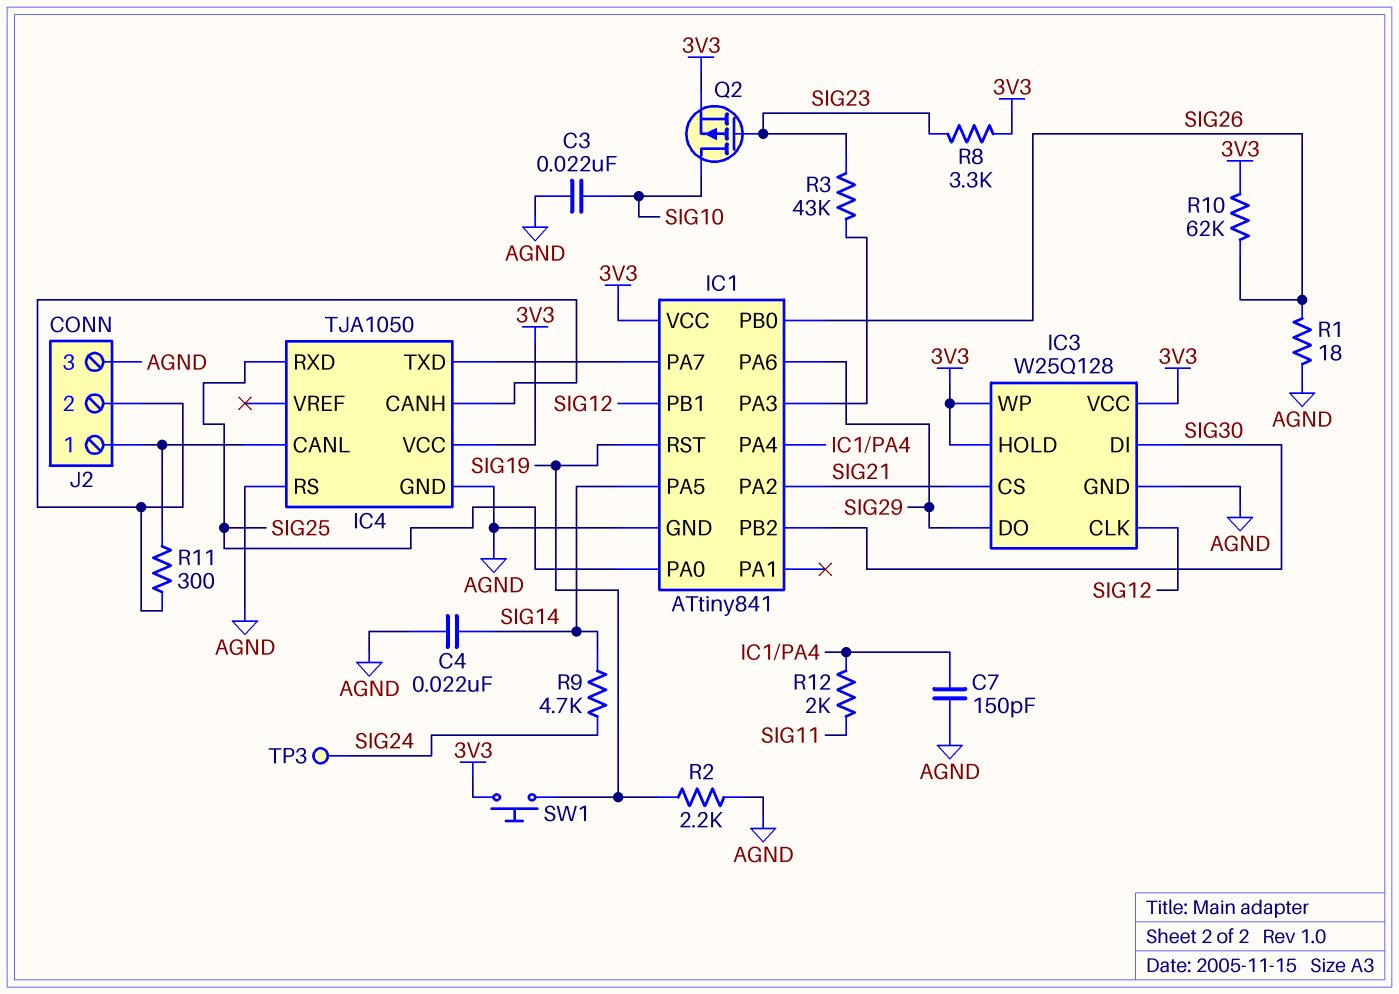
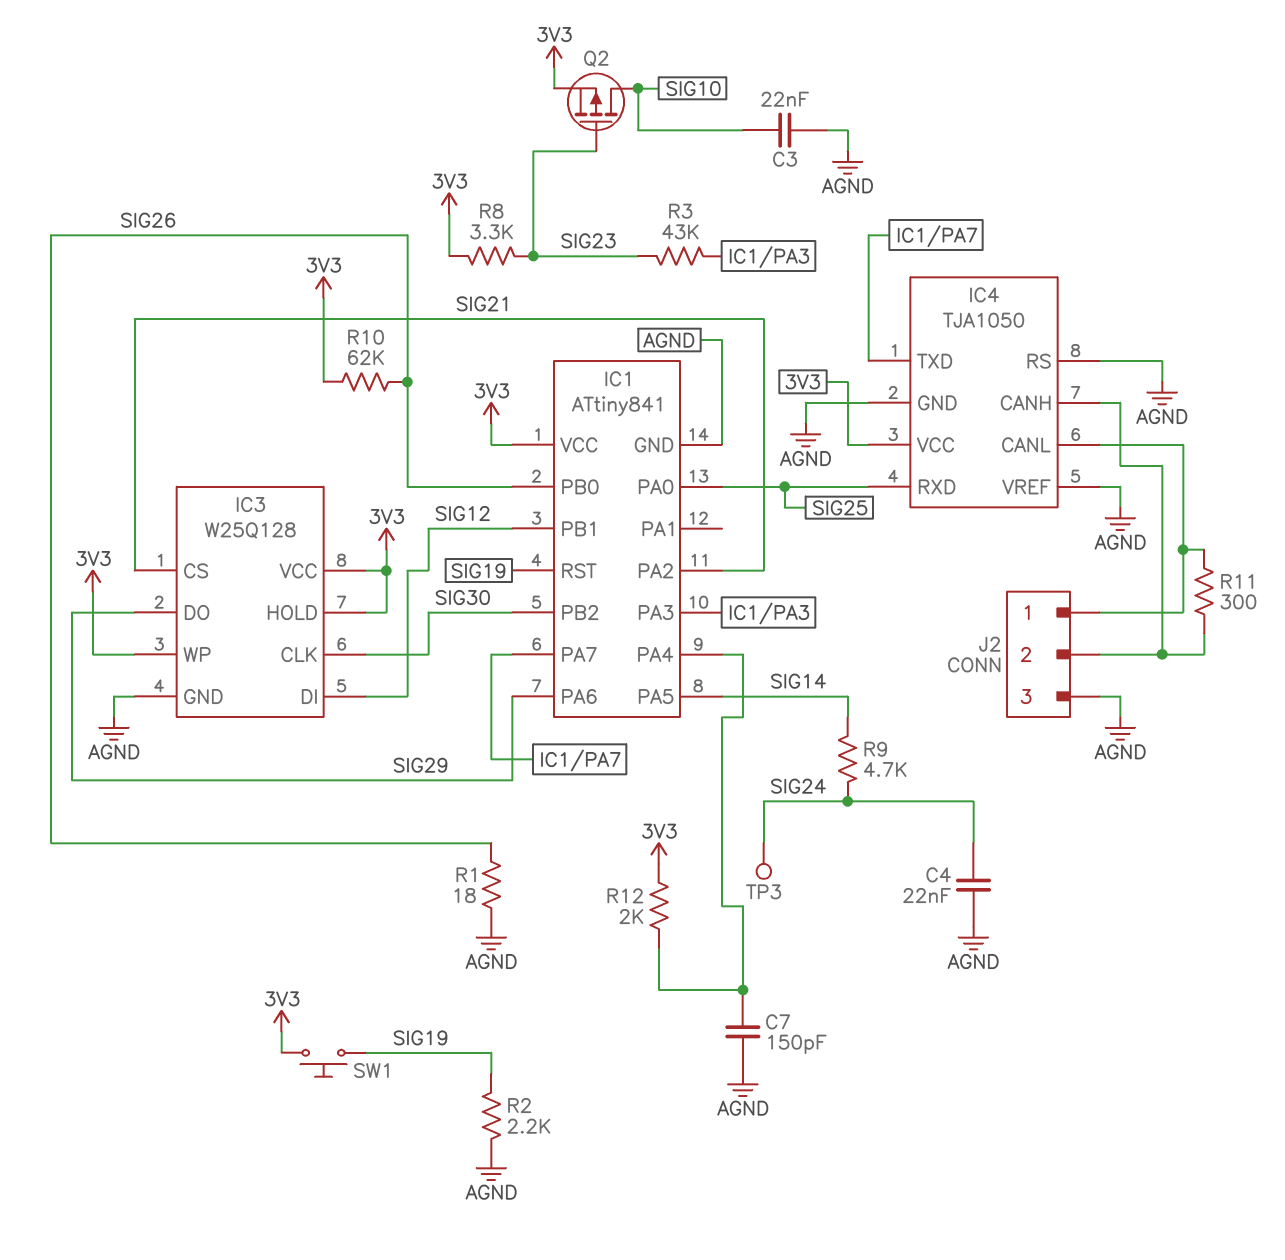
C4: 22nF (AGND, SIG14) -> 22nF (AGND, SIG24)
IC3 pin CLK: SIG12 -> SIG30
IC3 pin DI: SIG30 -> SIG12
IC4 pin VREF: none -> AGND
R12: 2k (IC1/PA4, SIG11) -> 2k (3V3, IC1/PA4)

